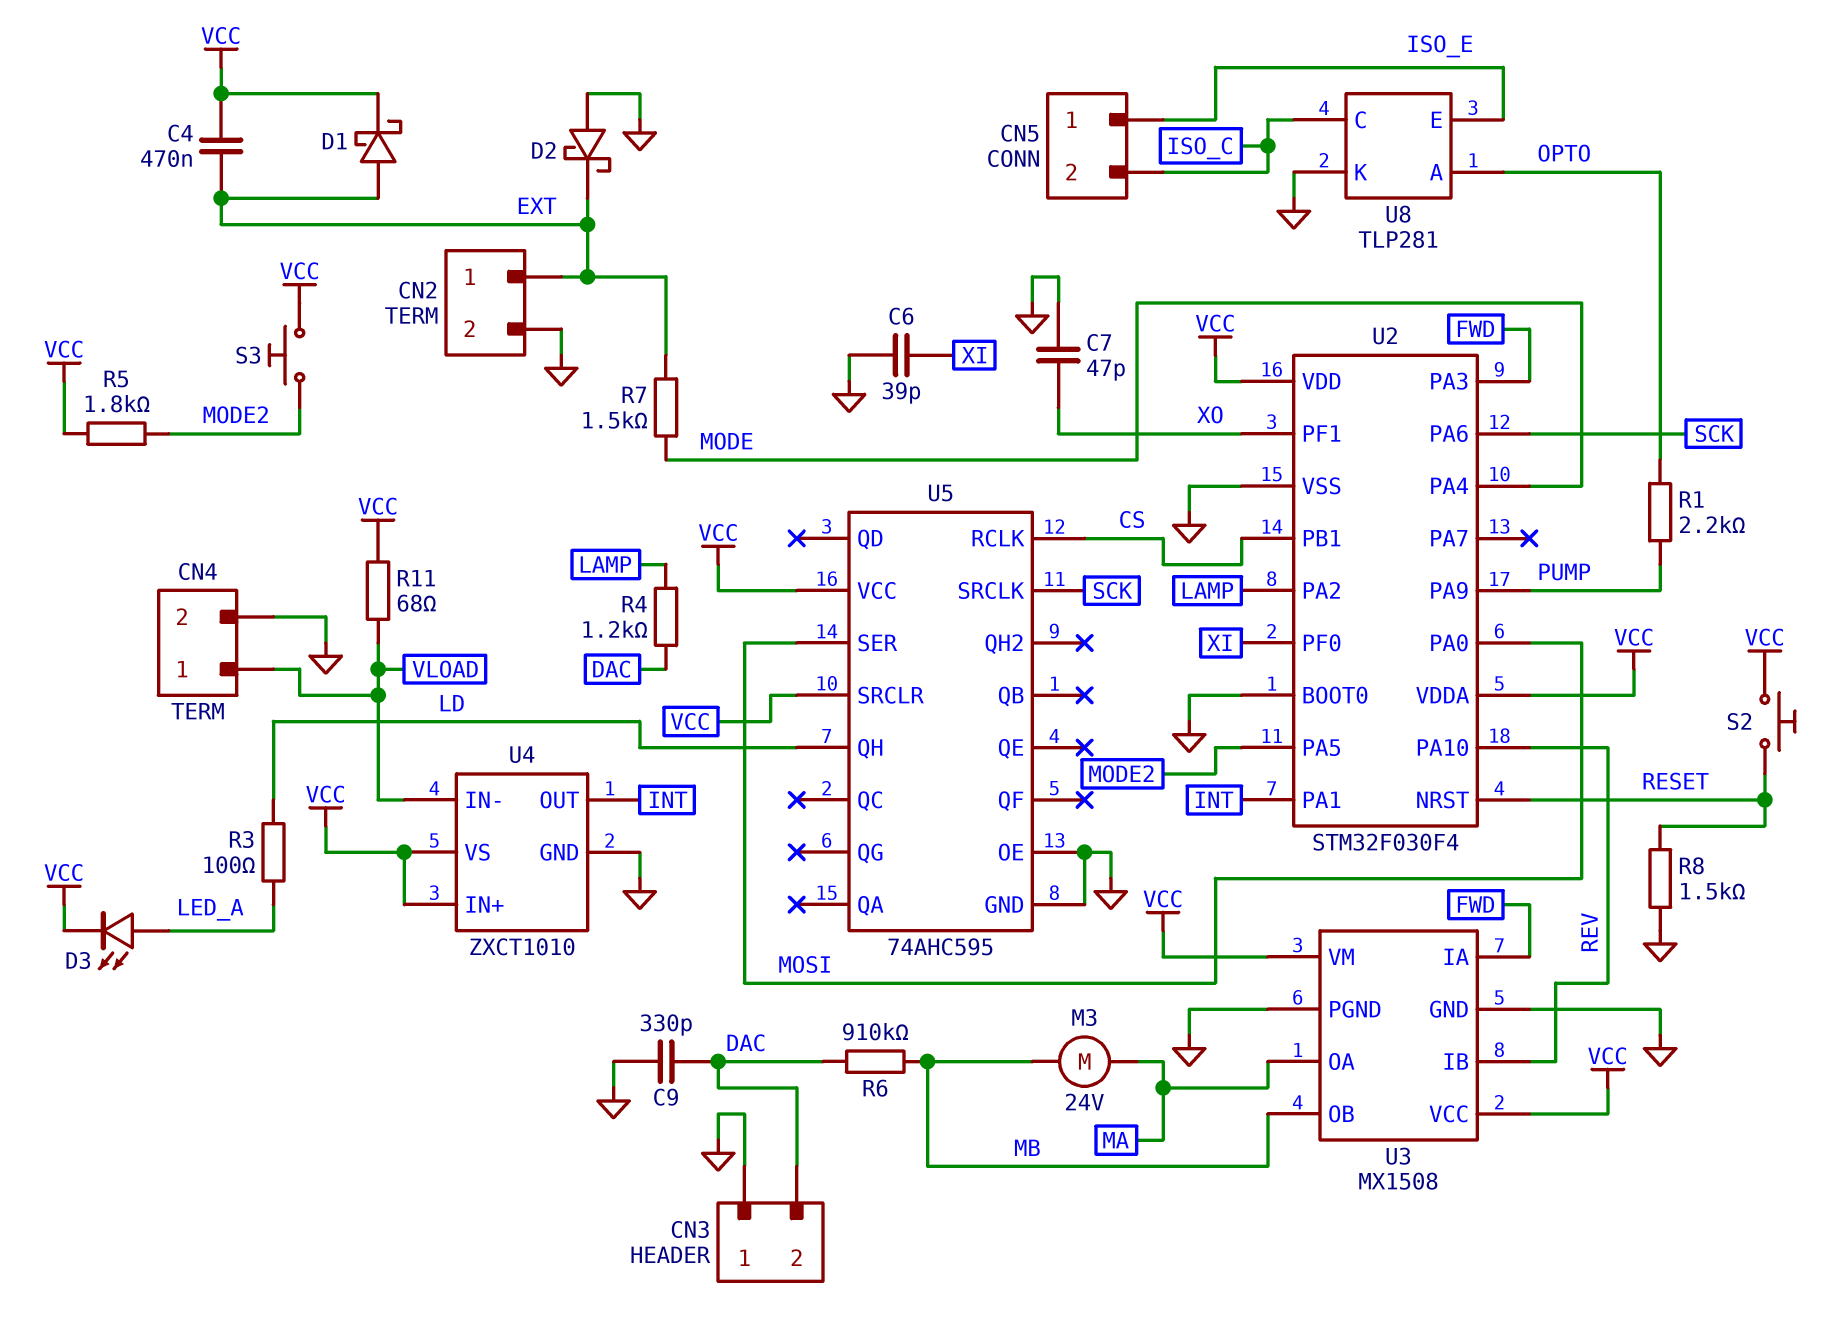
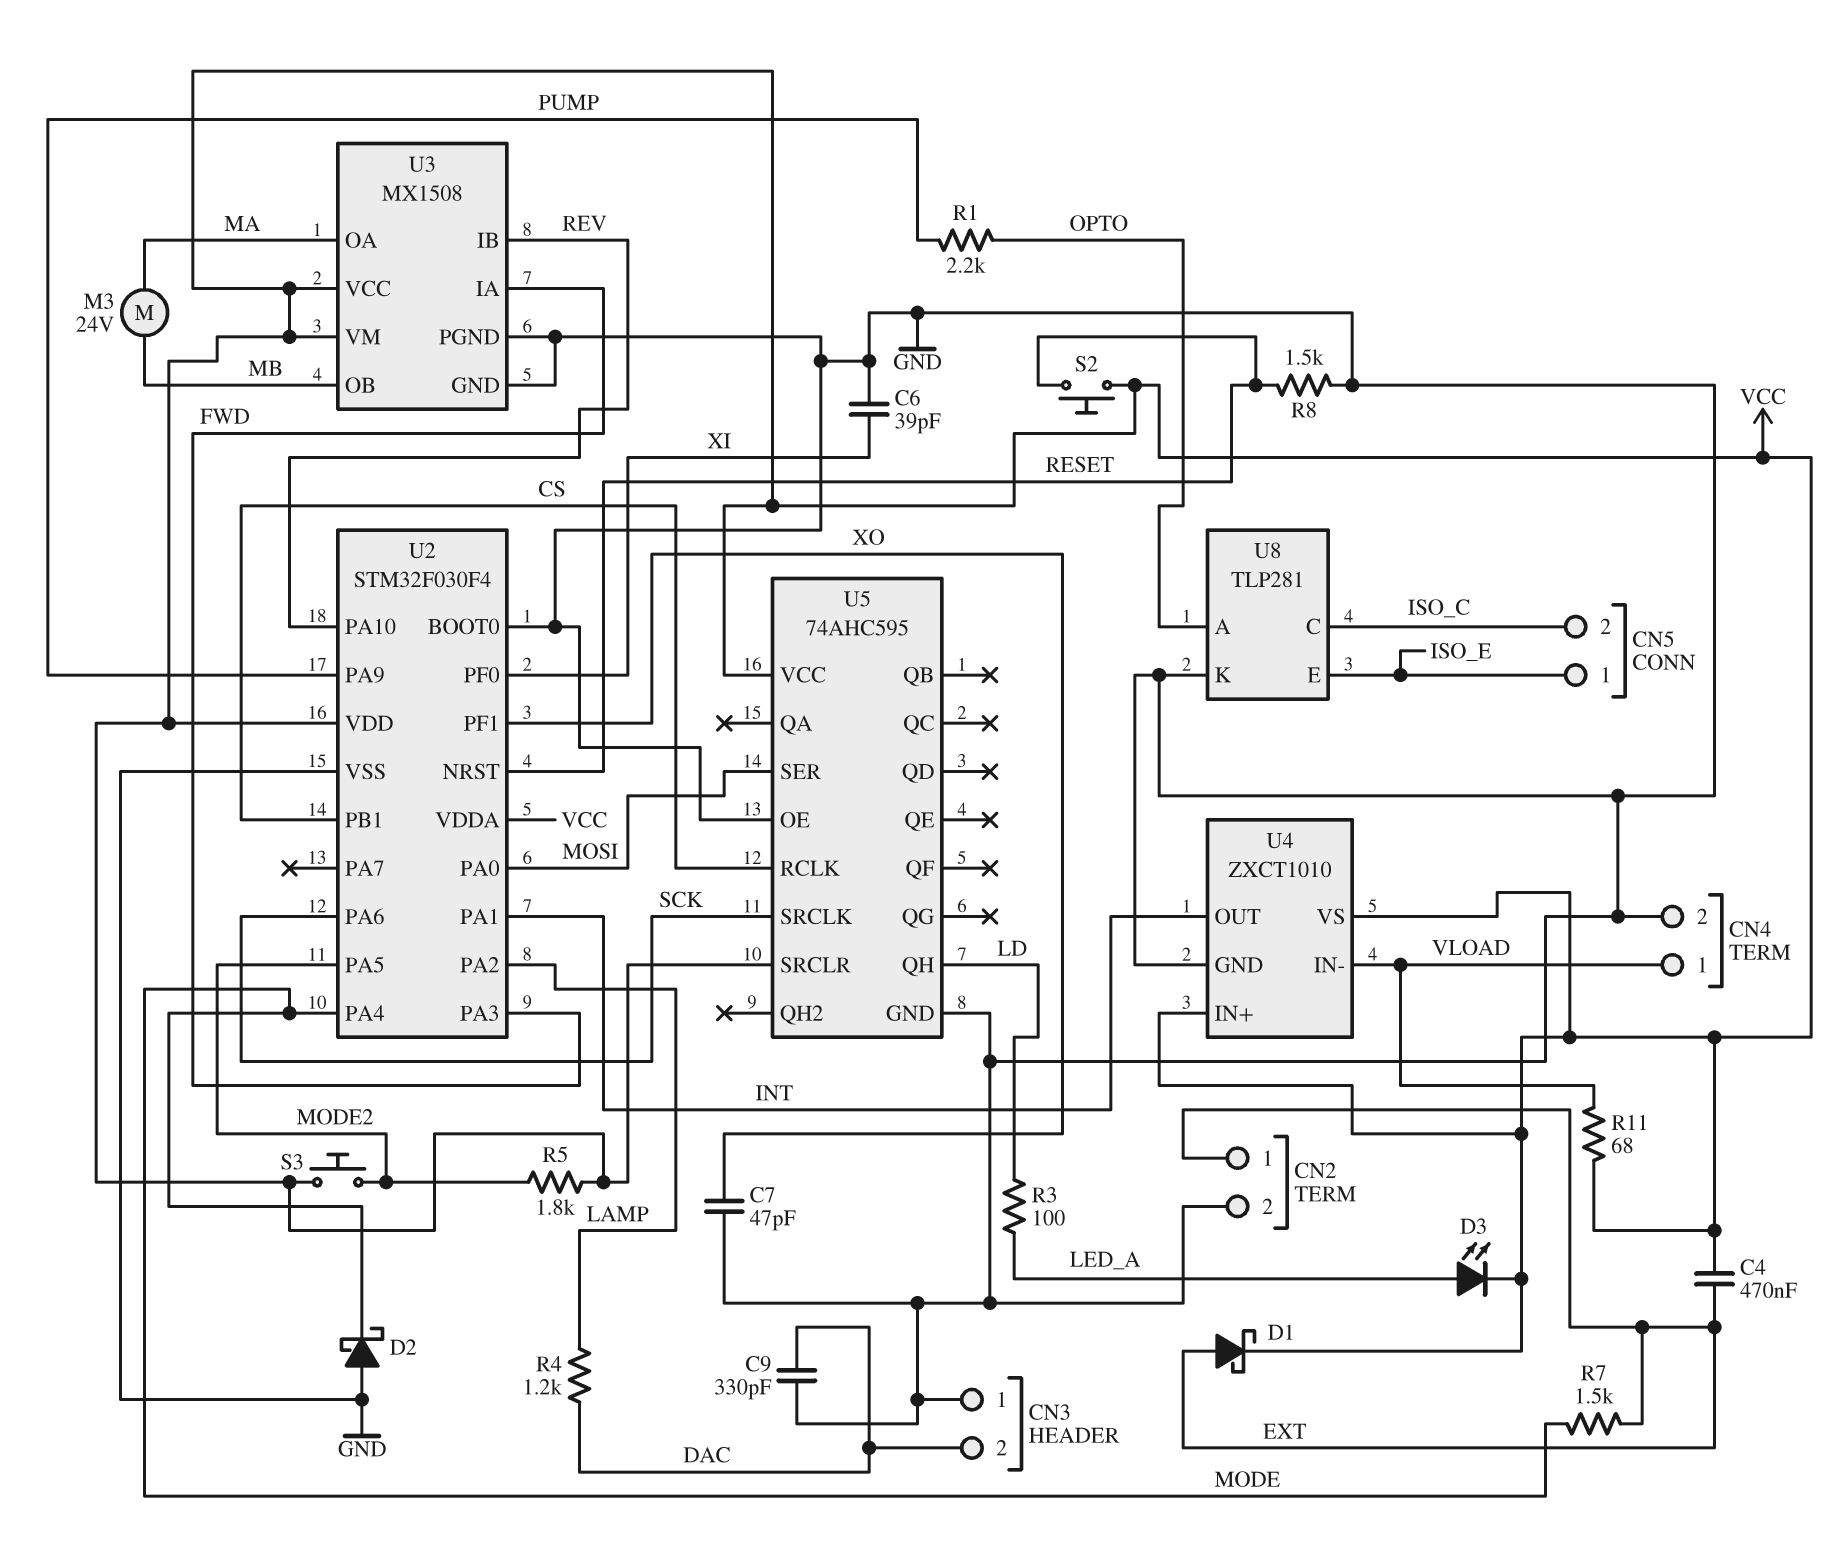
D2: schottky (A GND, K EXT) -> schottky (A GND, K MODE)
R6: 910k (DAC, MB) -> none

